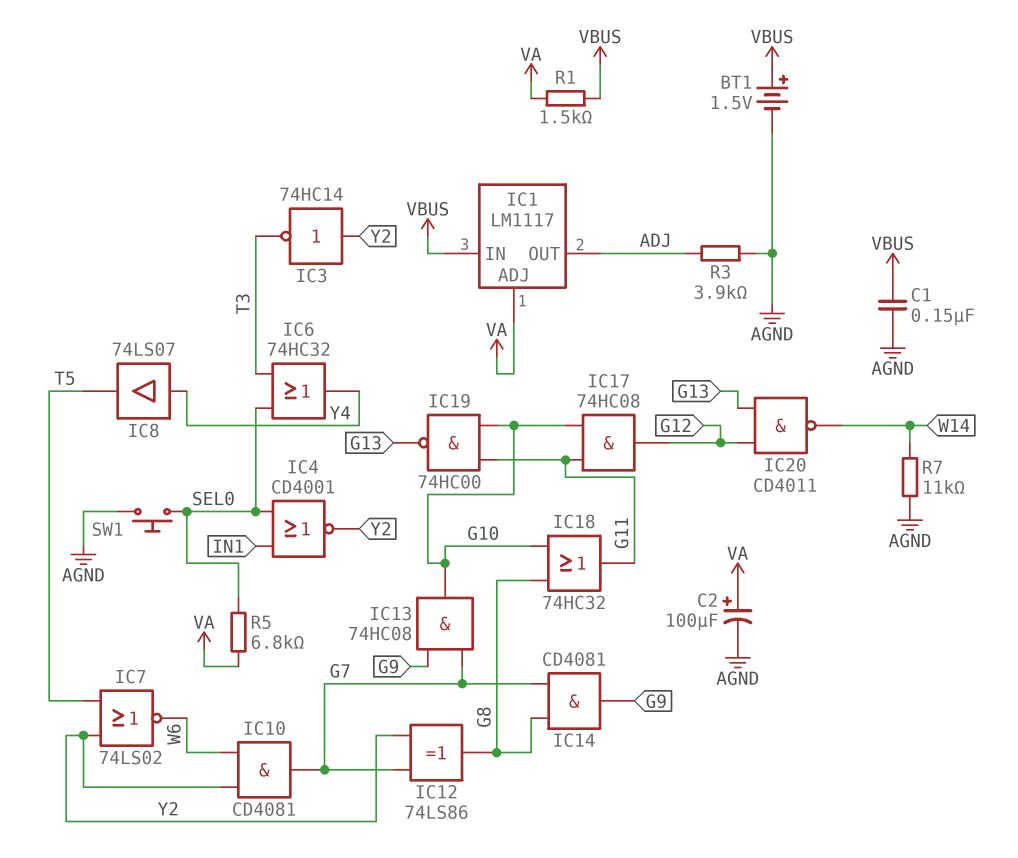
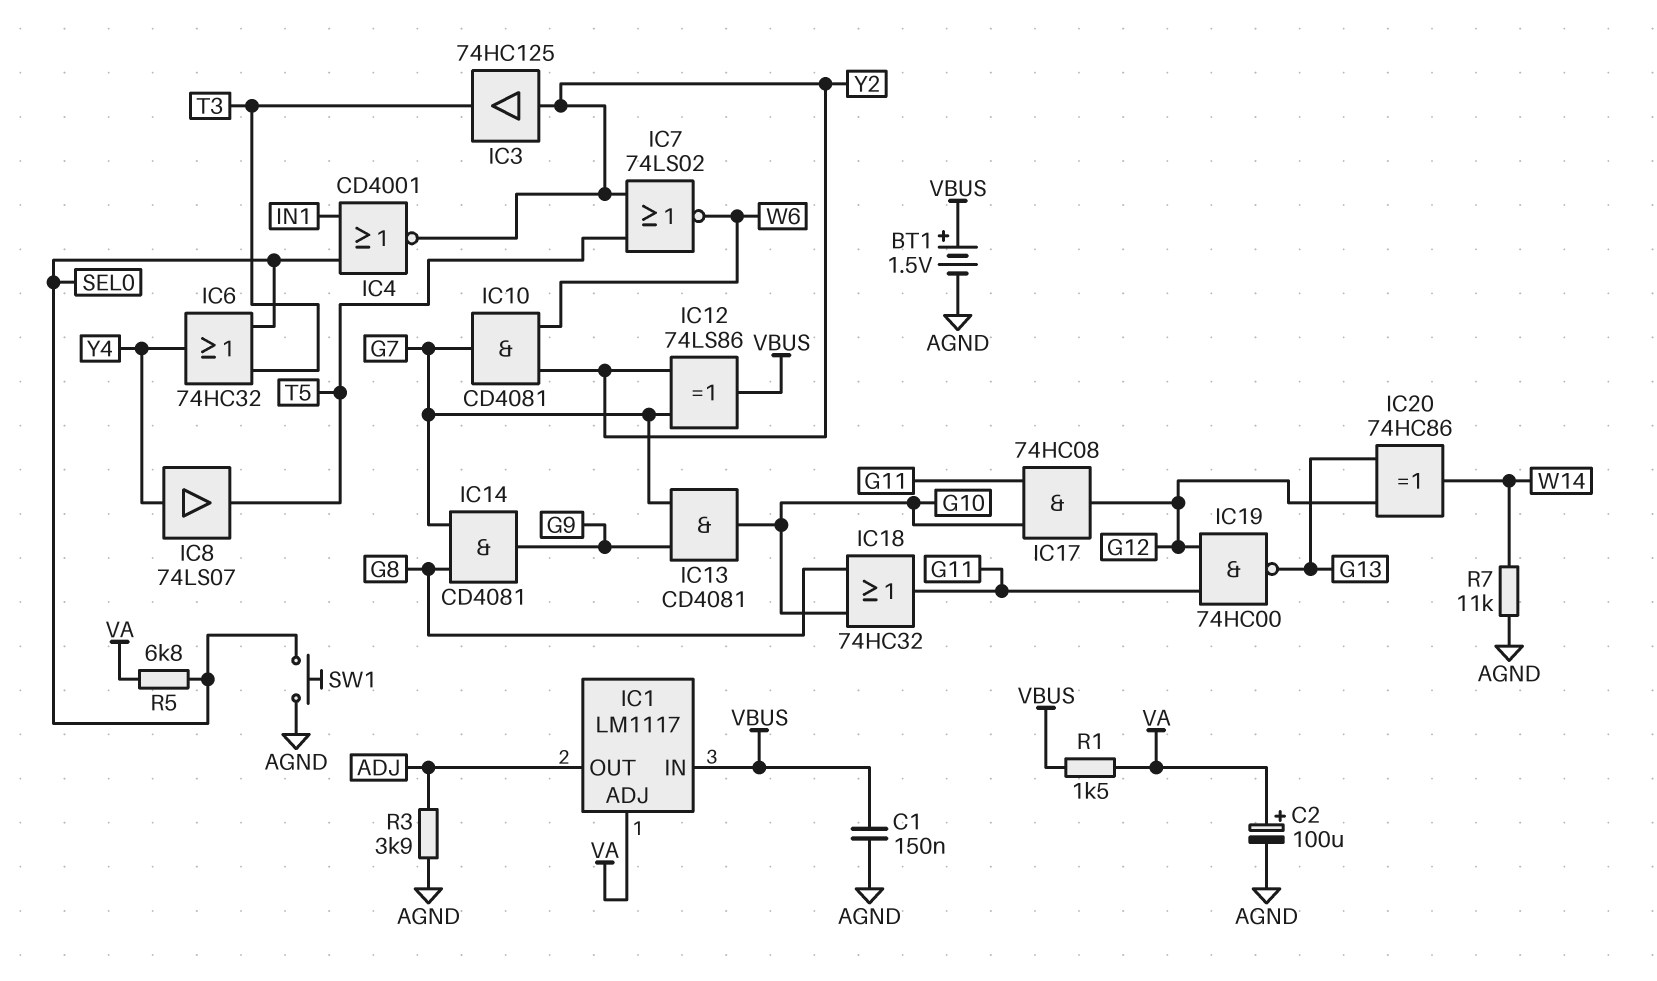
IC3: NOT 74HC14 (in Y2, out T3) -> buffer 74HC125 (in Y2, out T3)
IC12: XOR 74LS86 (in G7, in Y2, out G8) -> XOR 74LS86 (in G7, in Y2, out VBUS)
IC13: AND 74HC08 (in G7, in G9, out G10) -> AND CD4081 (in G7, in G9, out G10)
IC19: NAND 74HC00 (in G10, in G11, out G13) -> NAND 74HC00 (in G11, in G12, out G13)
IC20: NAND CD4011 (in G12, in G13, out W14) -> XOR 74HC86 (in G12, in G13, out W14)

